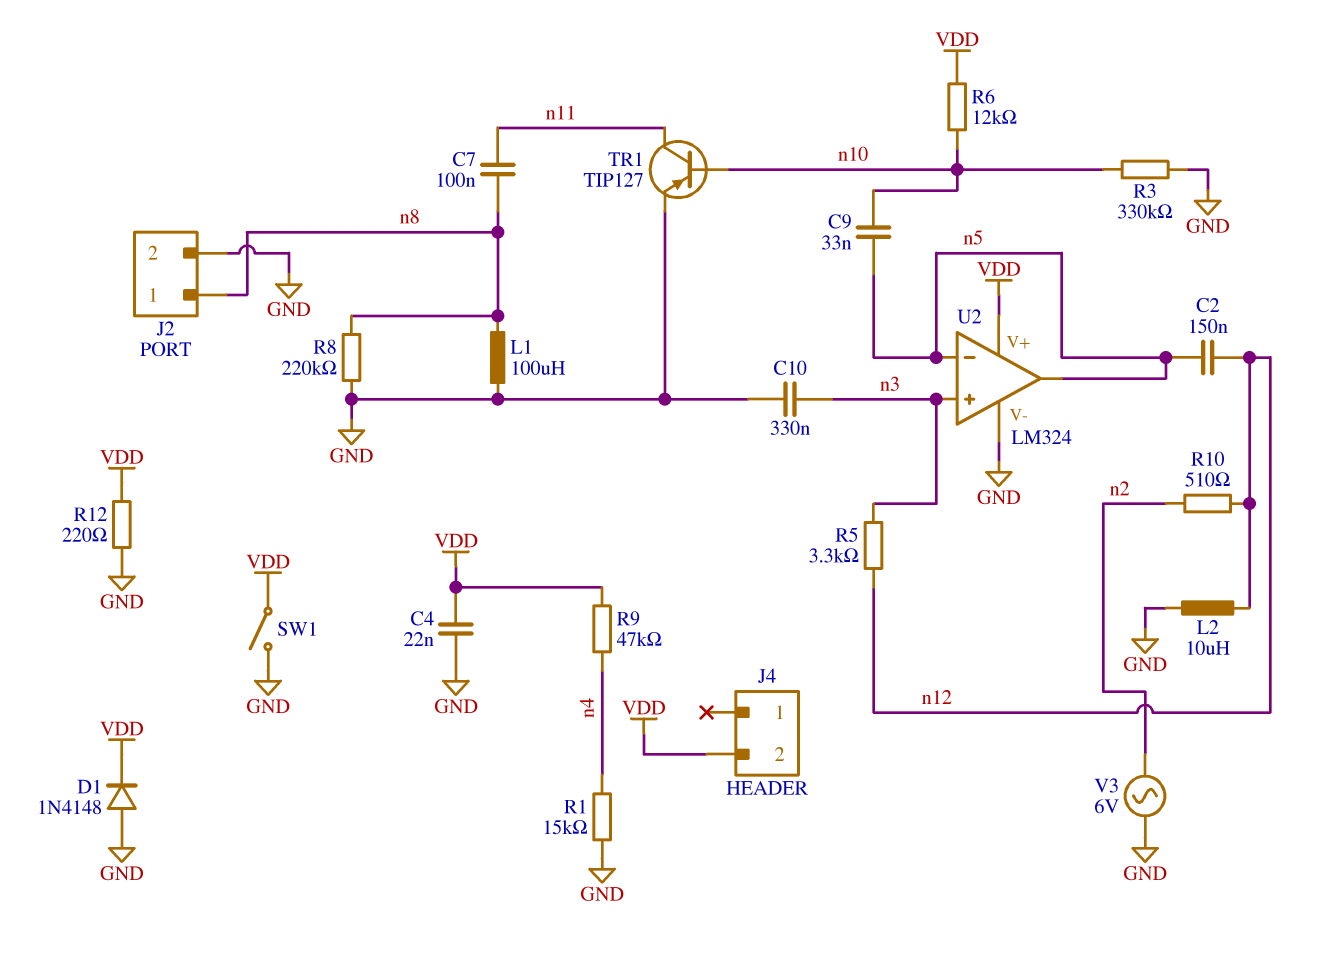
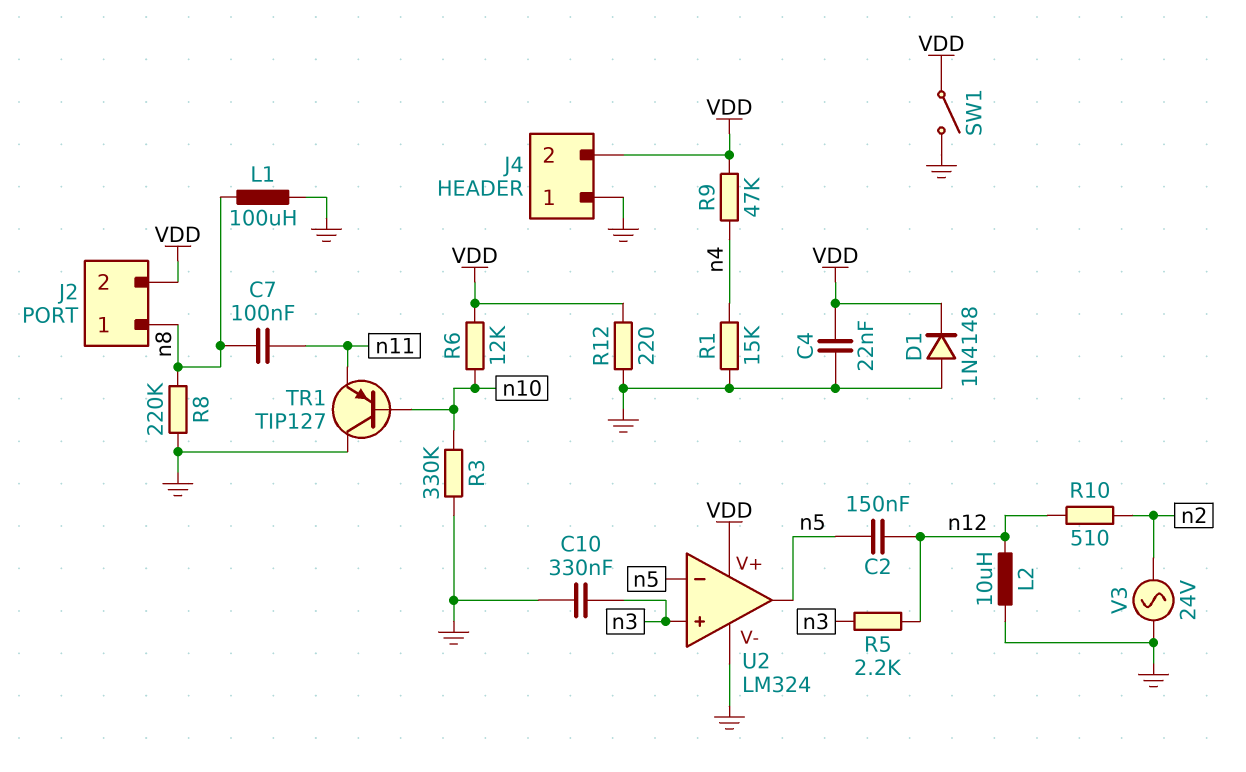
C9: 33nF (n5, n10) -> none
J2 pin 2: GND -> VDD
J4 pin 1: none -> GND
R5: 3.3k (n3, n12) -> 2.2k (n3, n12)
TR1: PNP TIP127 (B n10, C n11, E GND) -> PNP TIP127 (B n10, C GND, E n11)
V3: AC 6V (GND, n2) -> AC 24V (GND, n2)

